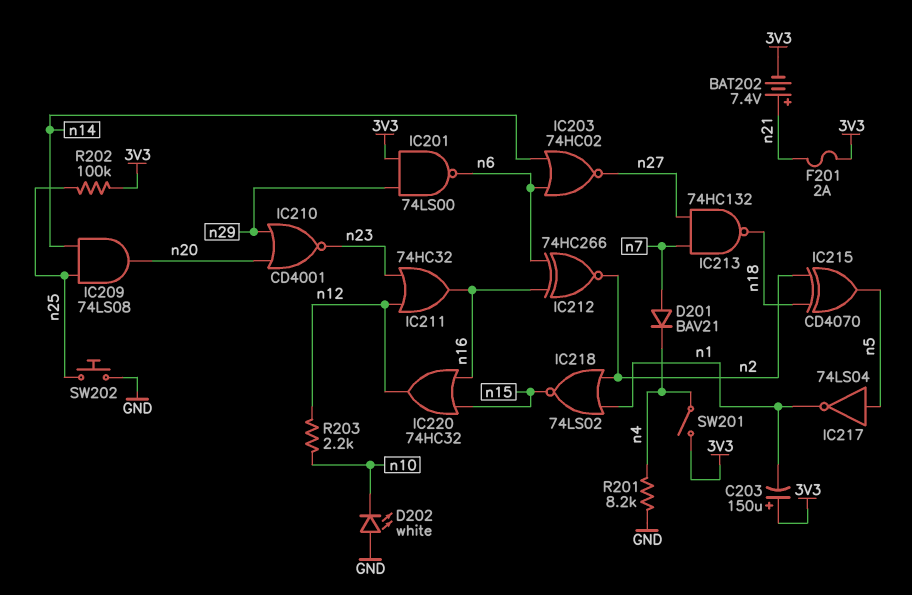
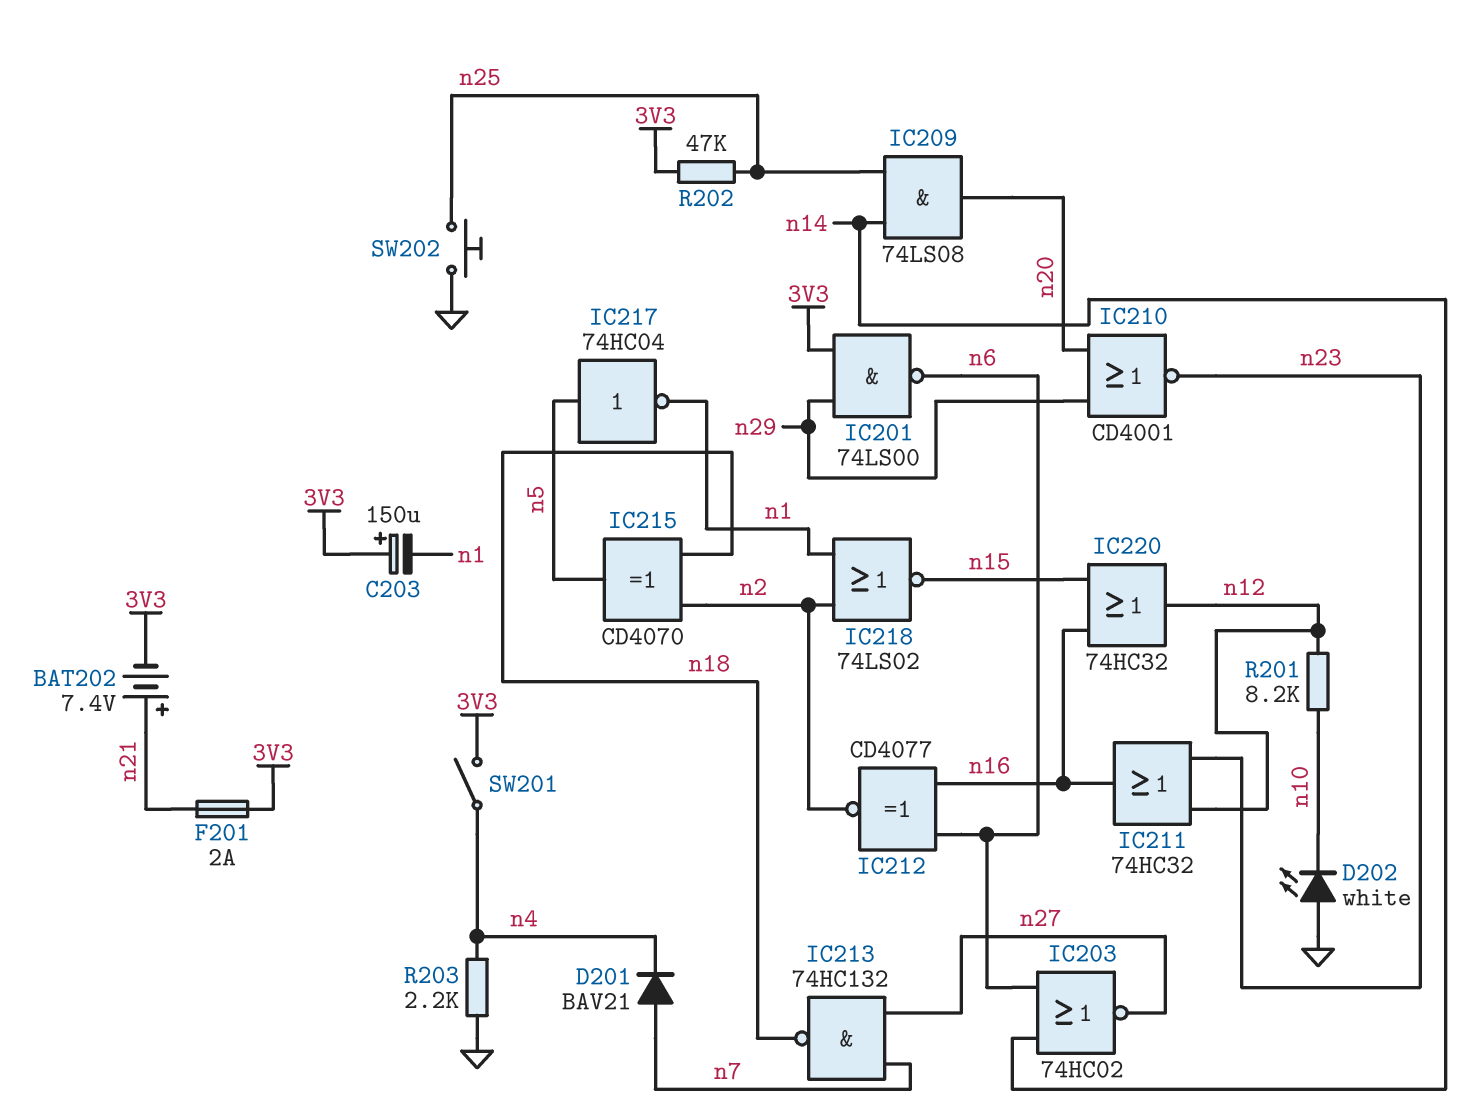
IC212: XNOR 74HC266 (in n6, in n16, out n2) -> XNOR CD4077 (in n6, in n16, out n2)
IC217: NOT 74LS04 (in n5, out n1) -> NOT 74HC04 (in n5, out n1)
R201: 8.2k (GND, n4) -> 8.2k (n10, n12)
R202: 100k (3V3, n25) -> 47k (3V3, n25)
R203: 2.2k (n10, n12) -> 2.2k (GND, n4)

